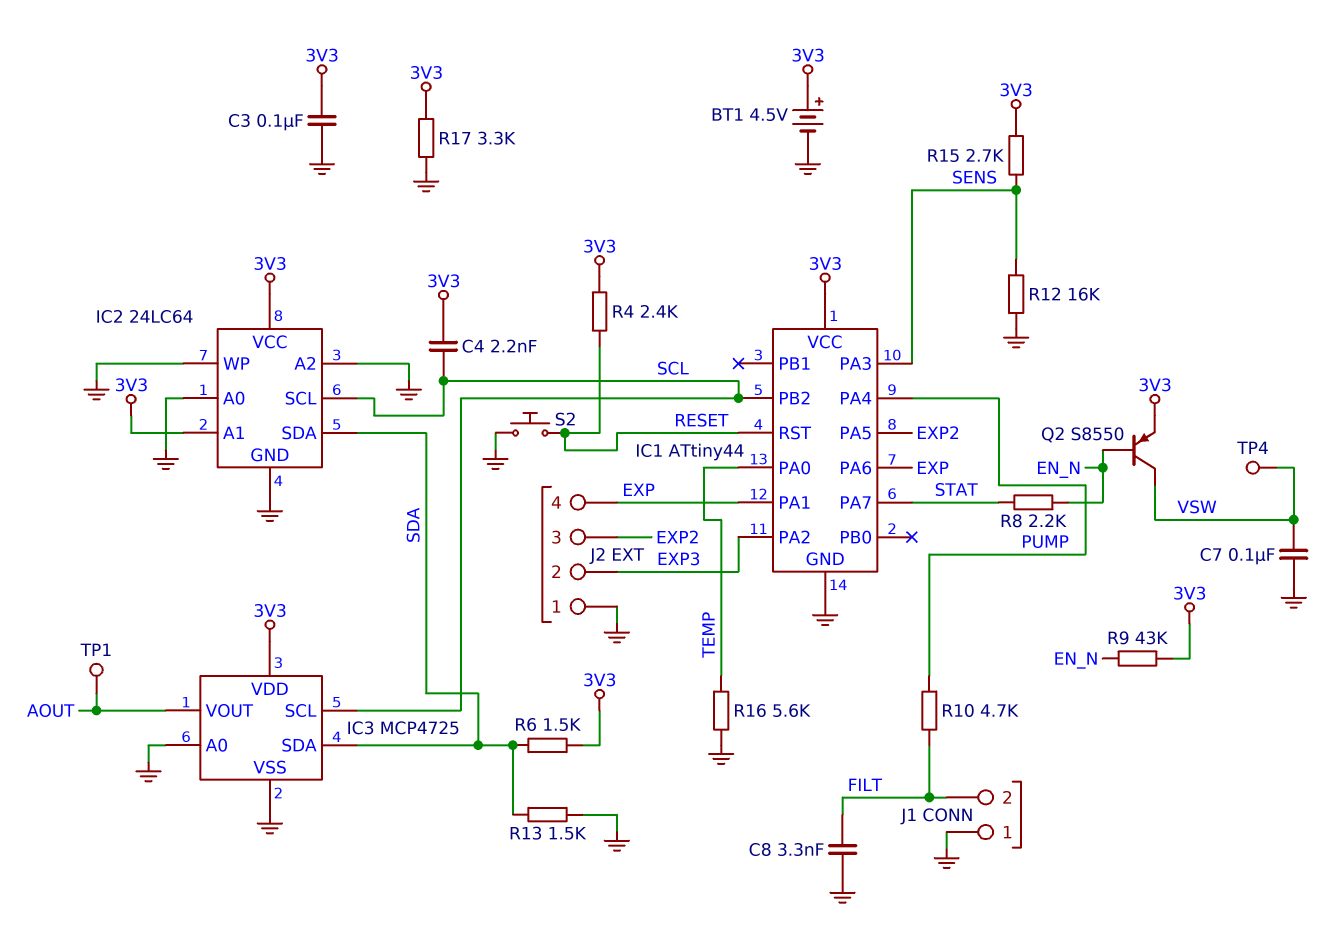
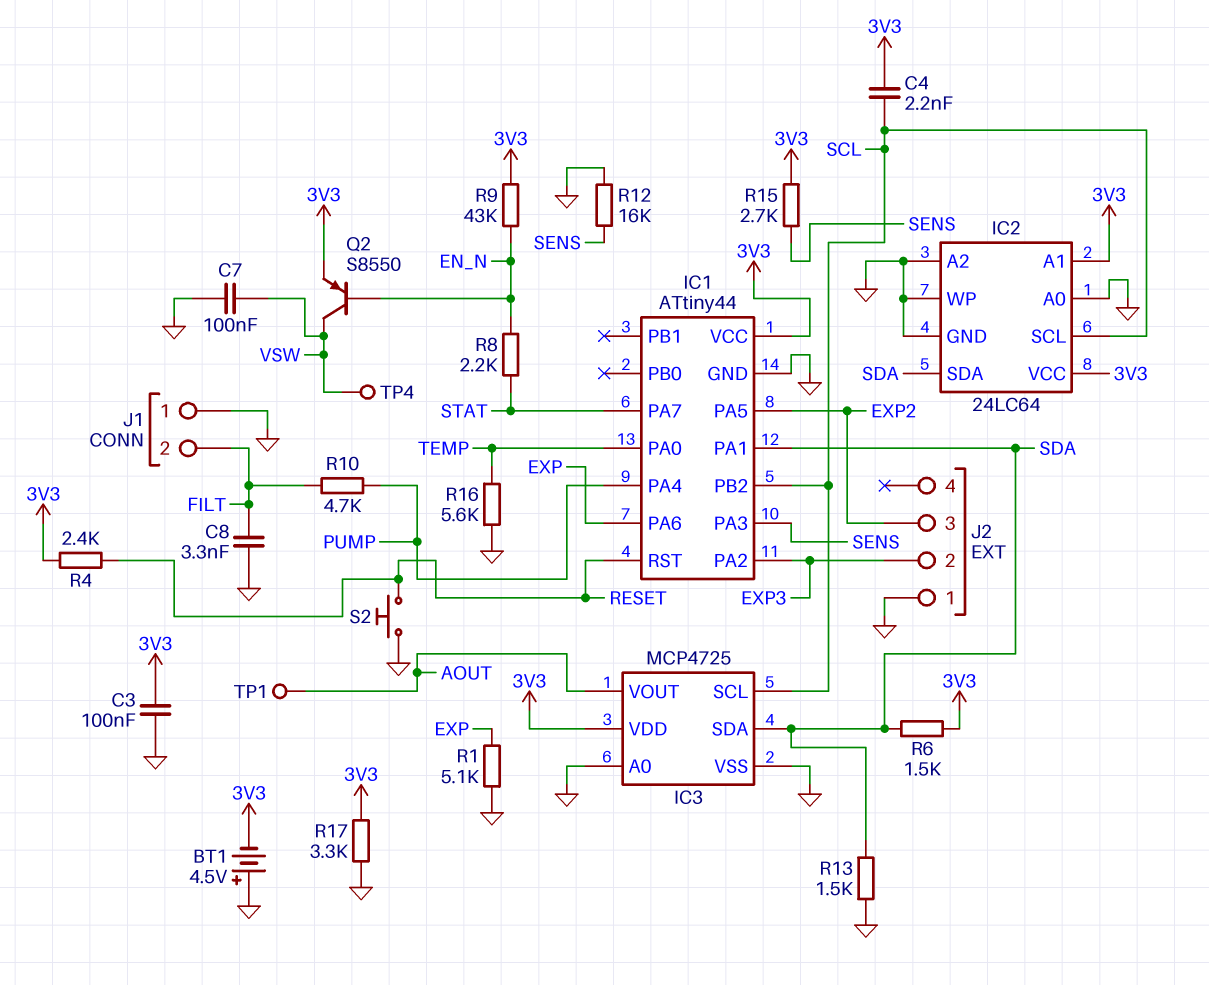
BT1: 4.5V (plus 3V3, minus GND) -> 4.5V (plus GND, minus 3V3)
IC1 pin PA1: EXP -> SDA
J2 pin 4: EXP -> none
R1: none -> 5.1k (EXP, GND)

